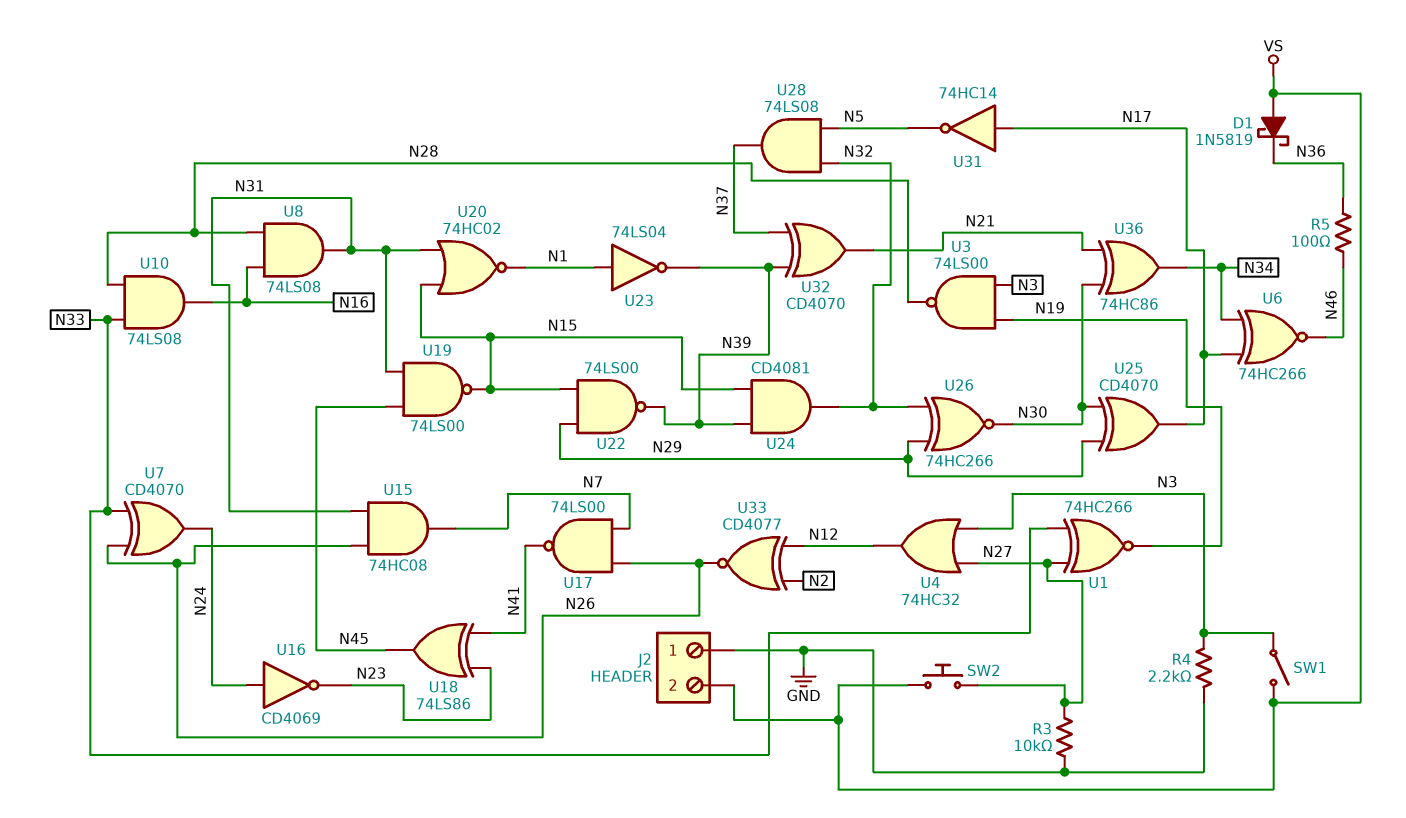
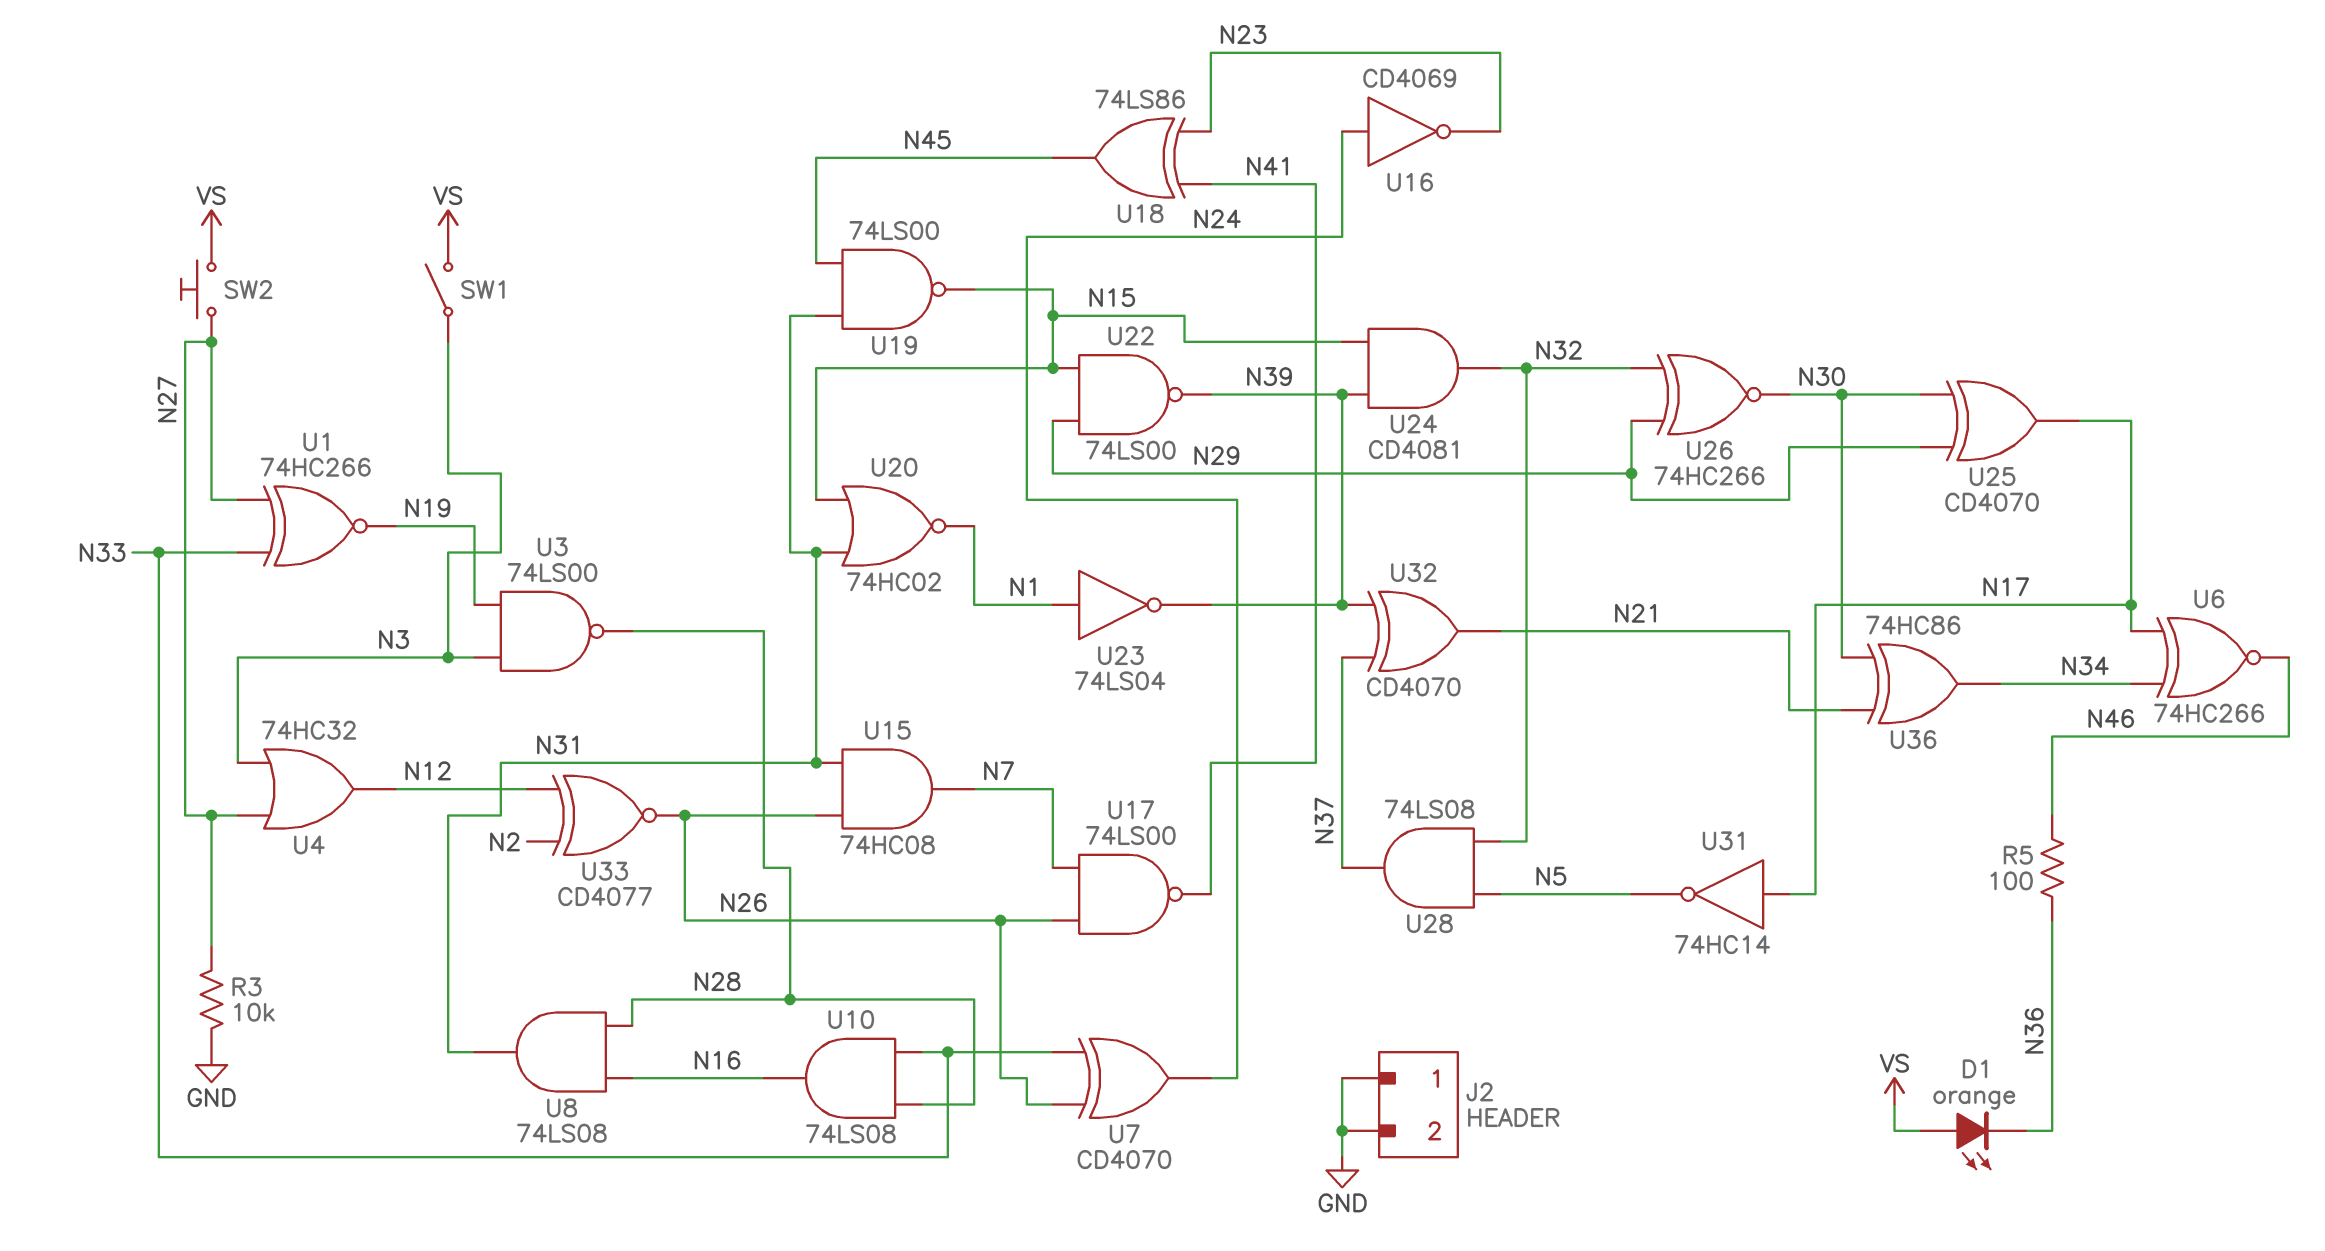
D1: schottky 1N5819 (A VS, K N36) -> LED orange (A VS, K N36)
J2 pin 2: VS -> GND
R4: 2.2k (GND, N3) -> none

